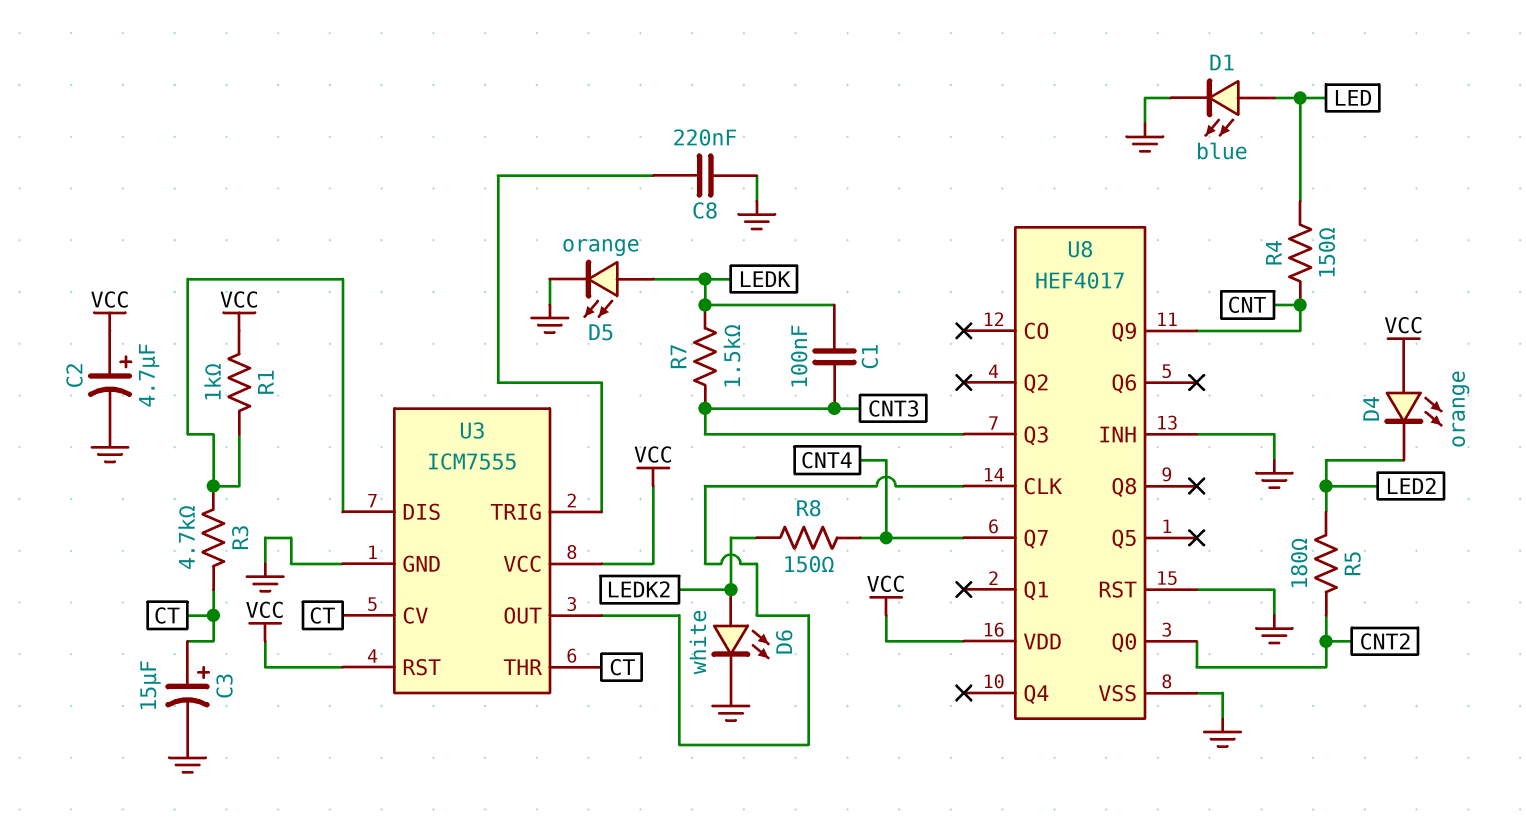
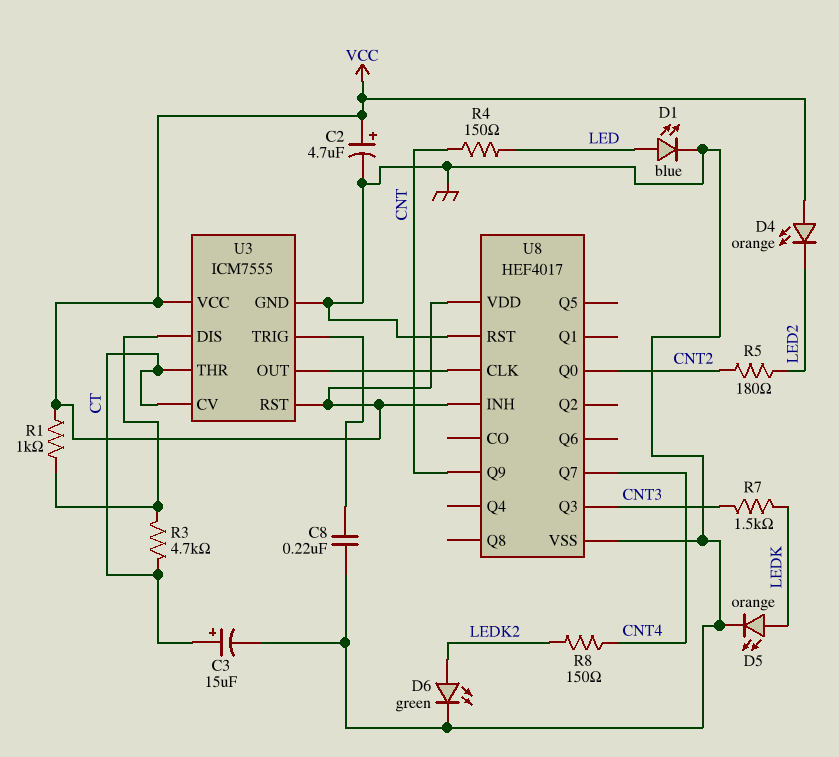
C1: 100nF (CNT3, LEDK) -> none
D6: LED white (A LEDK2, K GND) -> LED green (A LEDK2, K GND)
U8 pin INH: GND -> VCC

